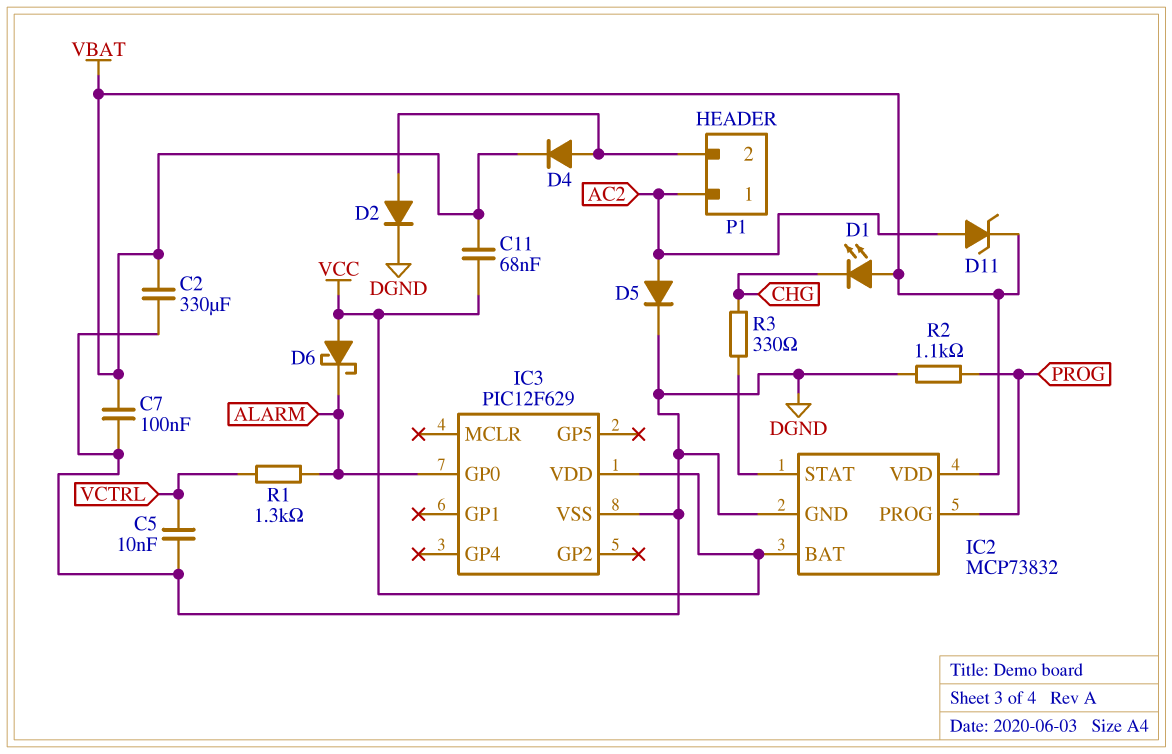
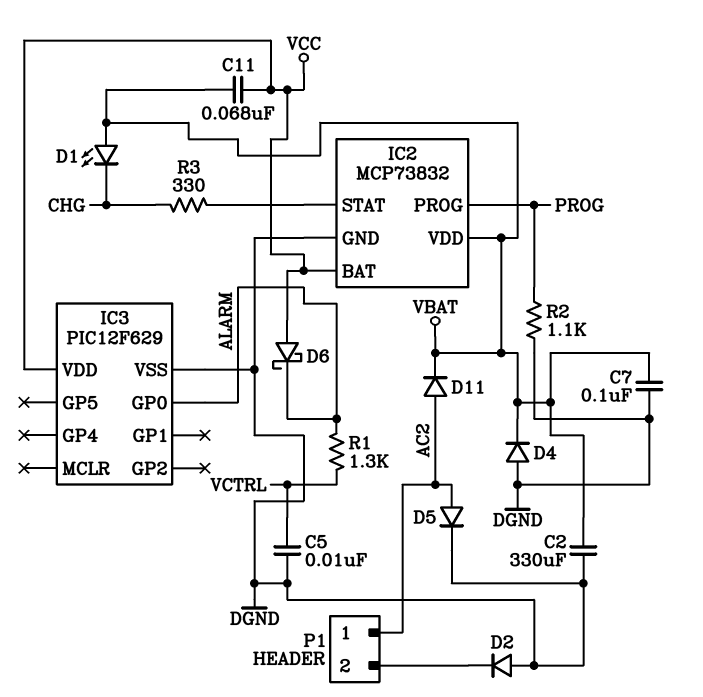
D2: diode (A P1/2, K DGND) -> diode (A DGND, K P1/2)
D4: diode (A P1/2, K VBAT) -> diode (A DGND, K VBAT)
D11: zener (A AC2, K VBAT) -> diode (A AC2, K VBAT)

